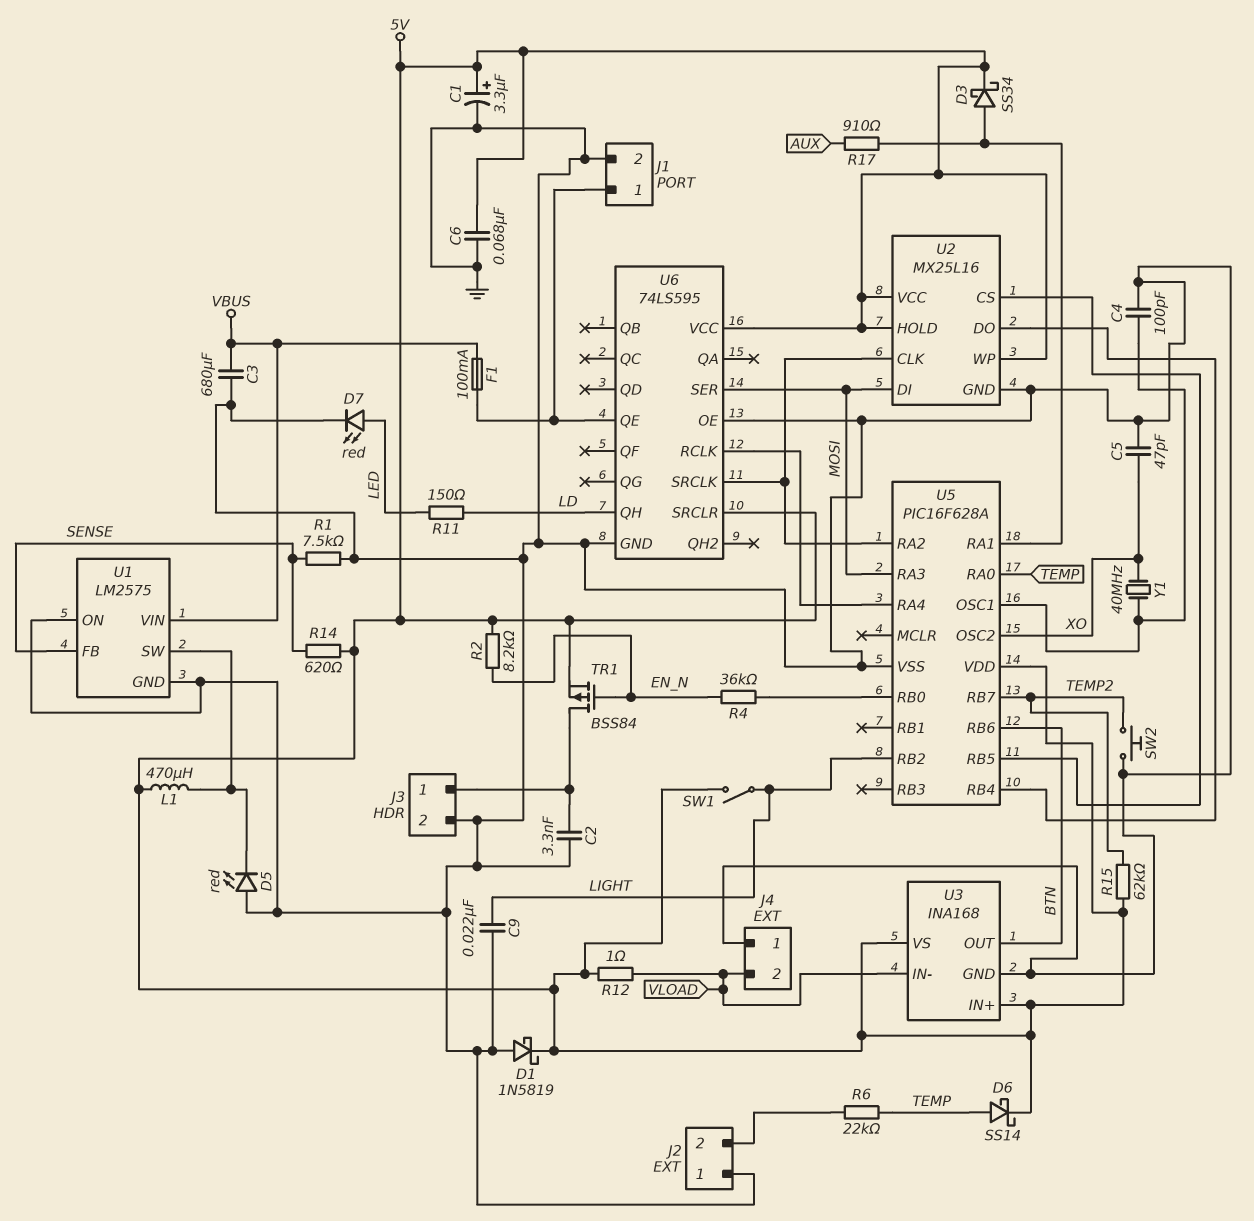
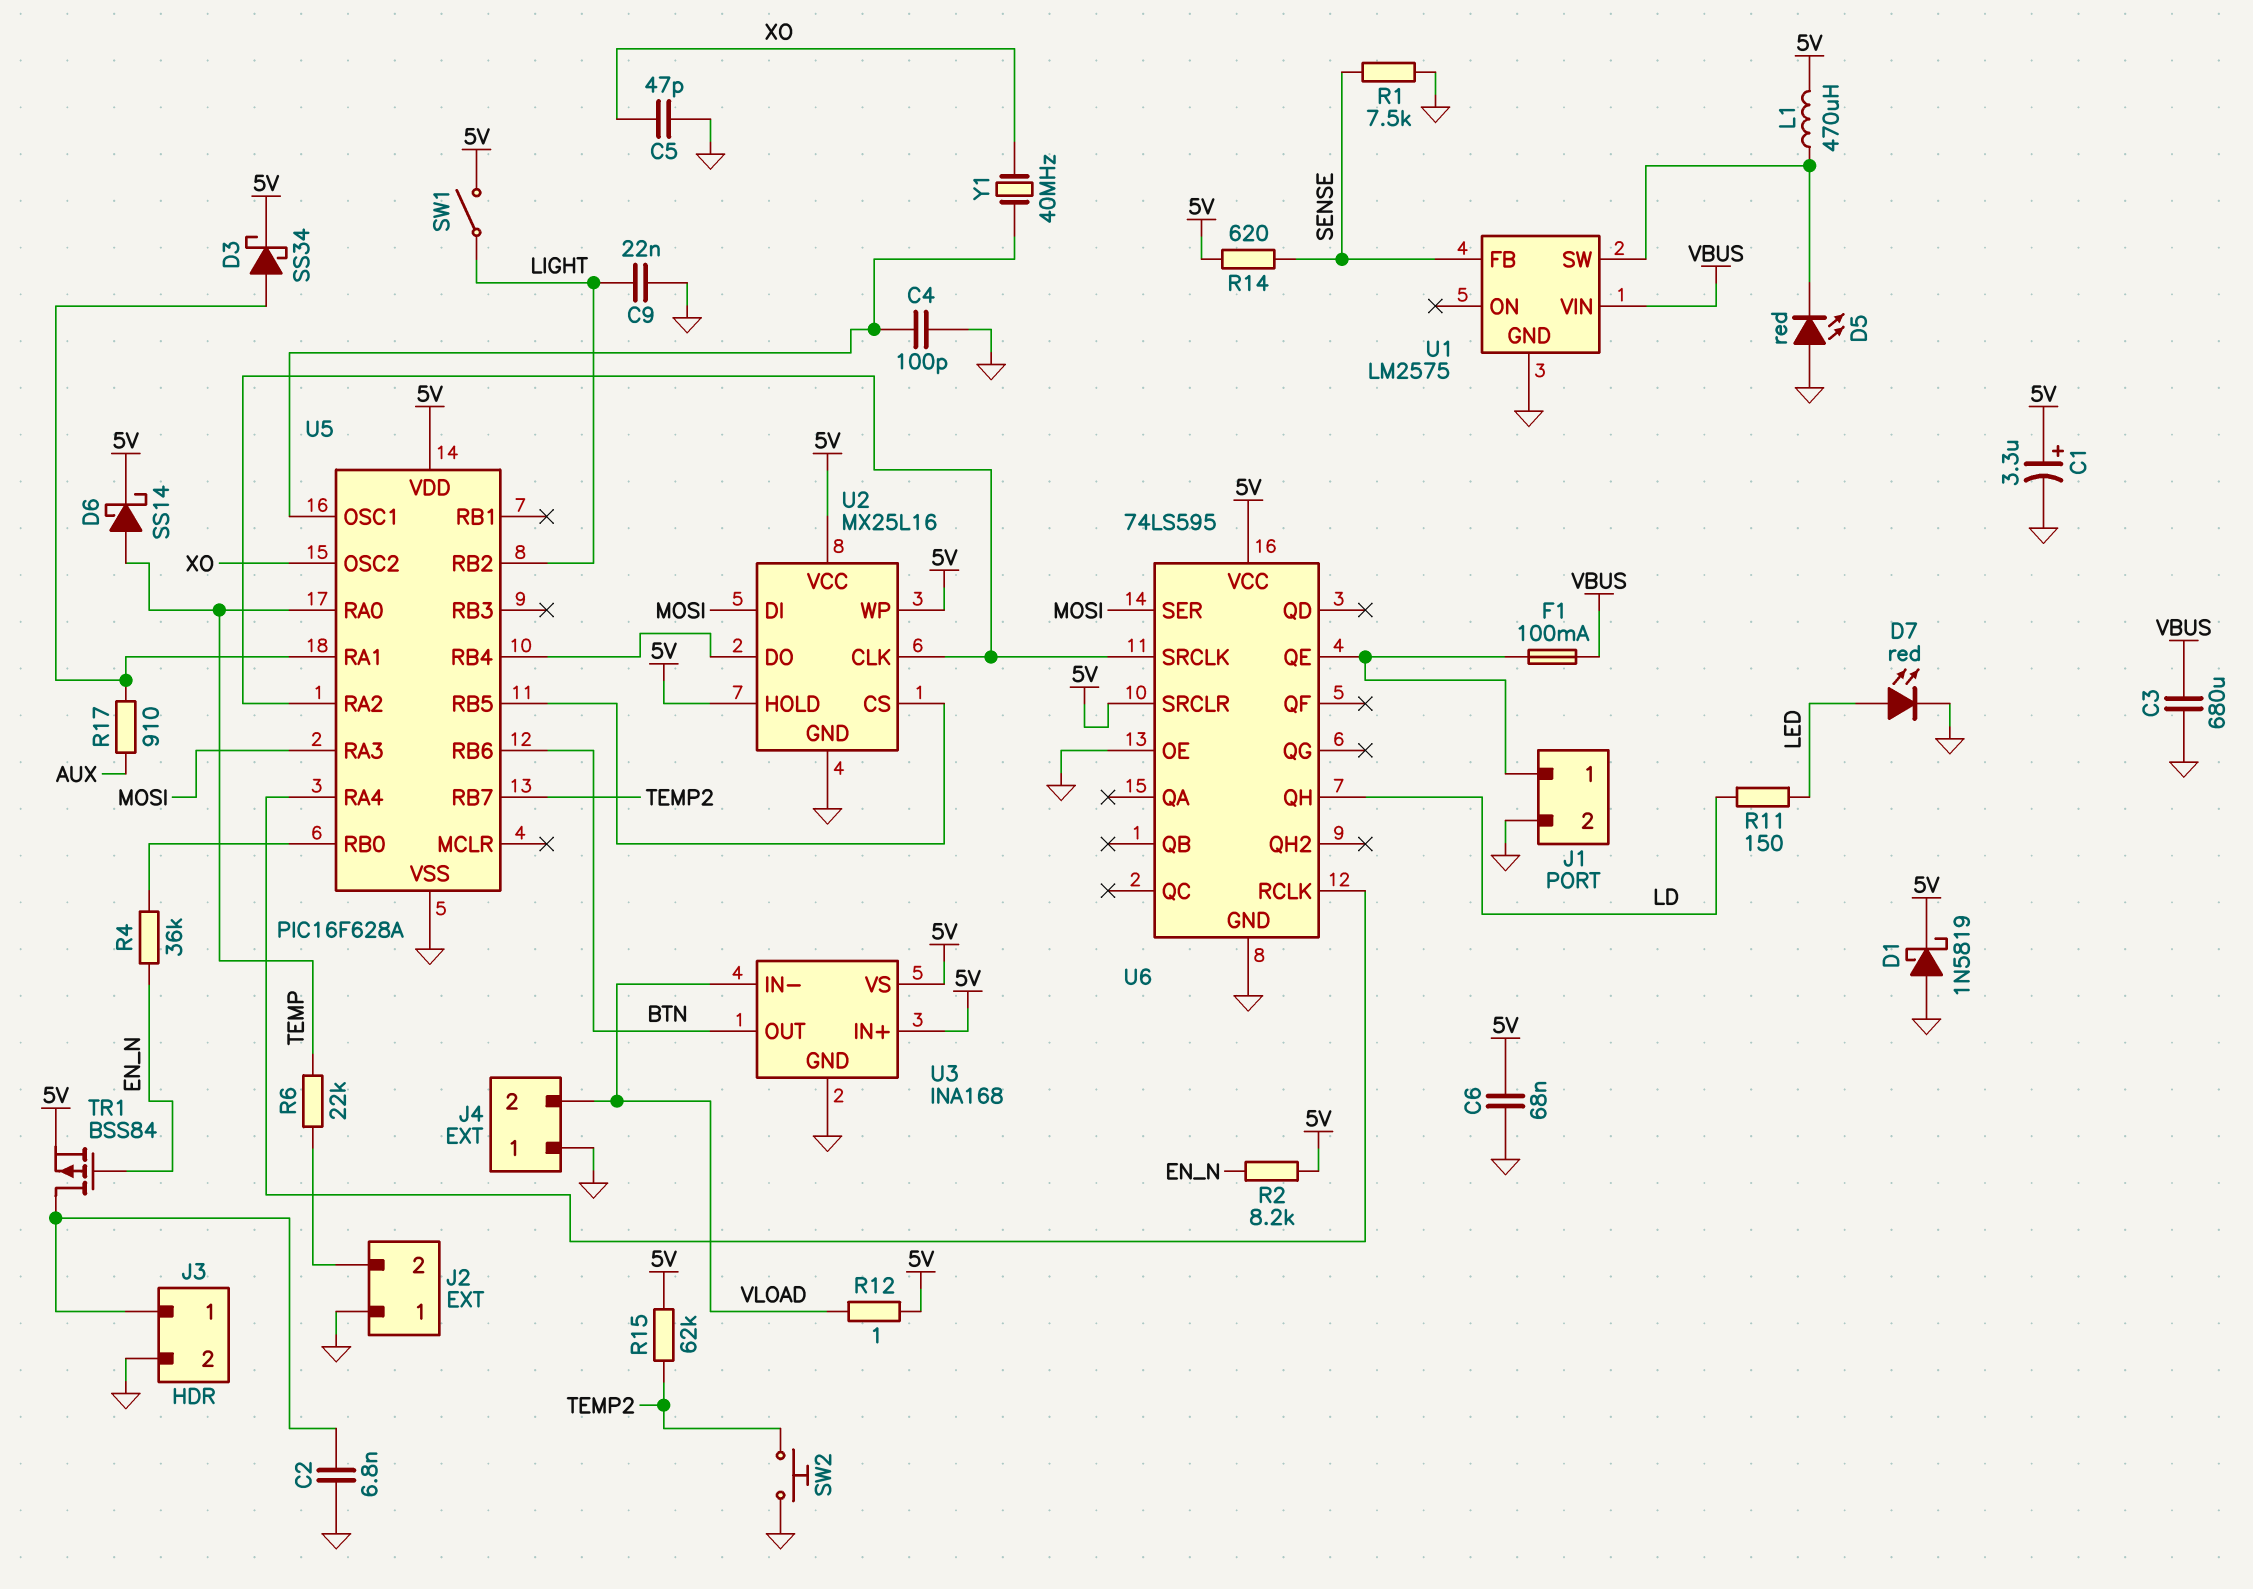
C2: 3.3nF (GND, J3/1) -> 6.8nF (GND, J3/1)
U1 pin ON: GND -> none

